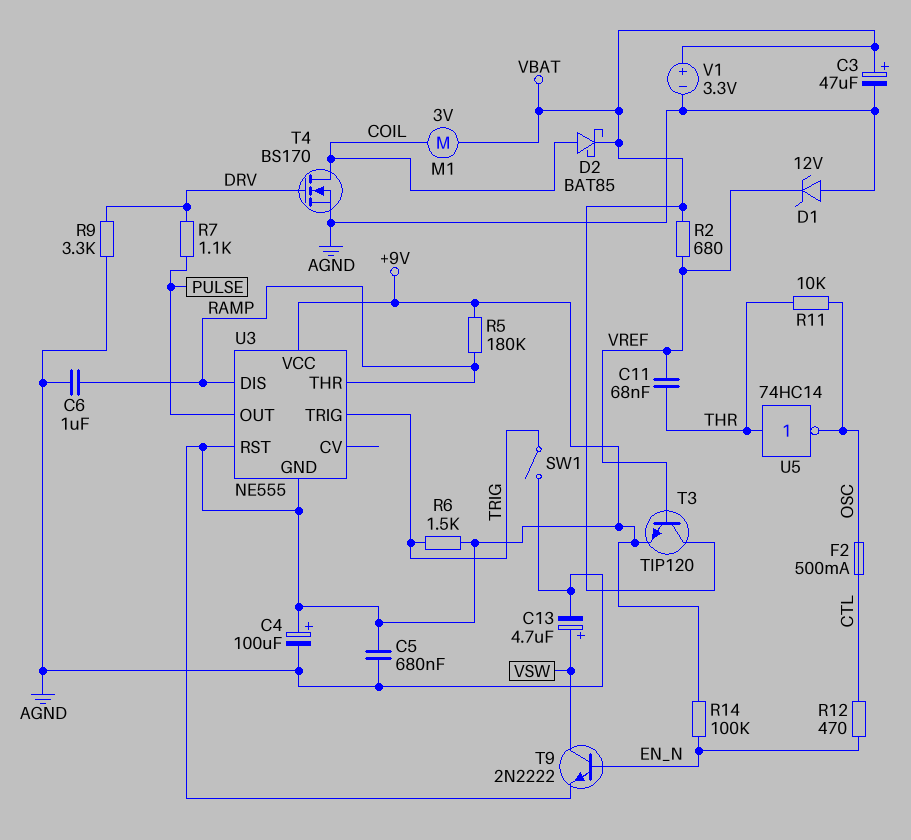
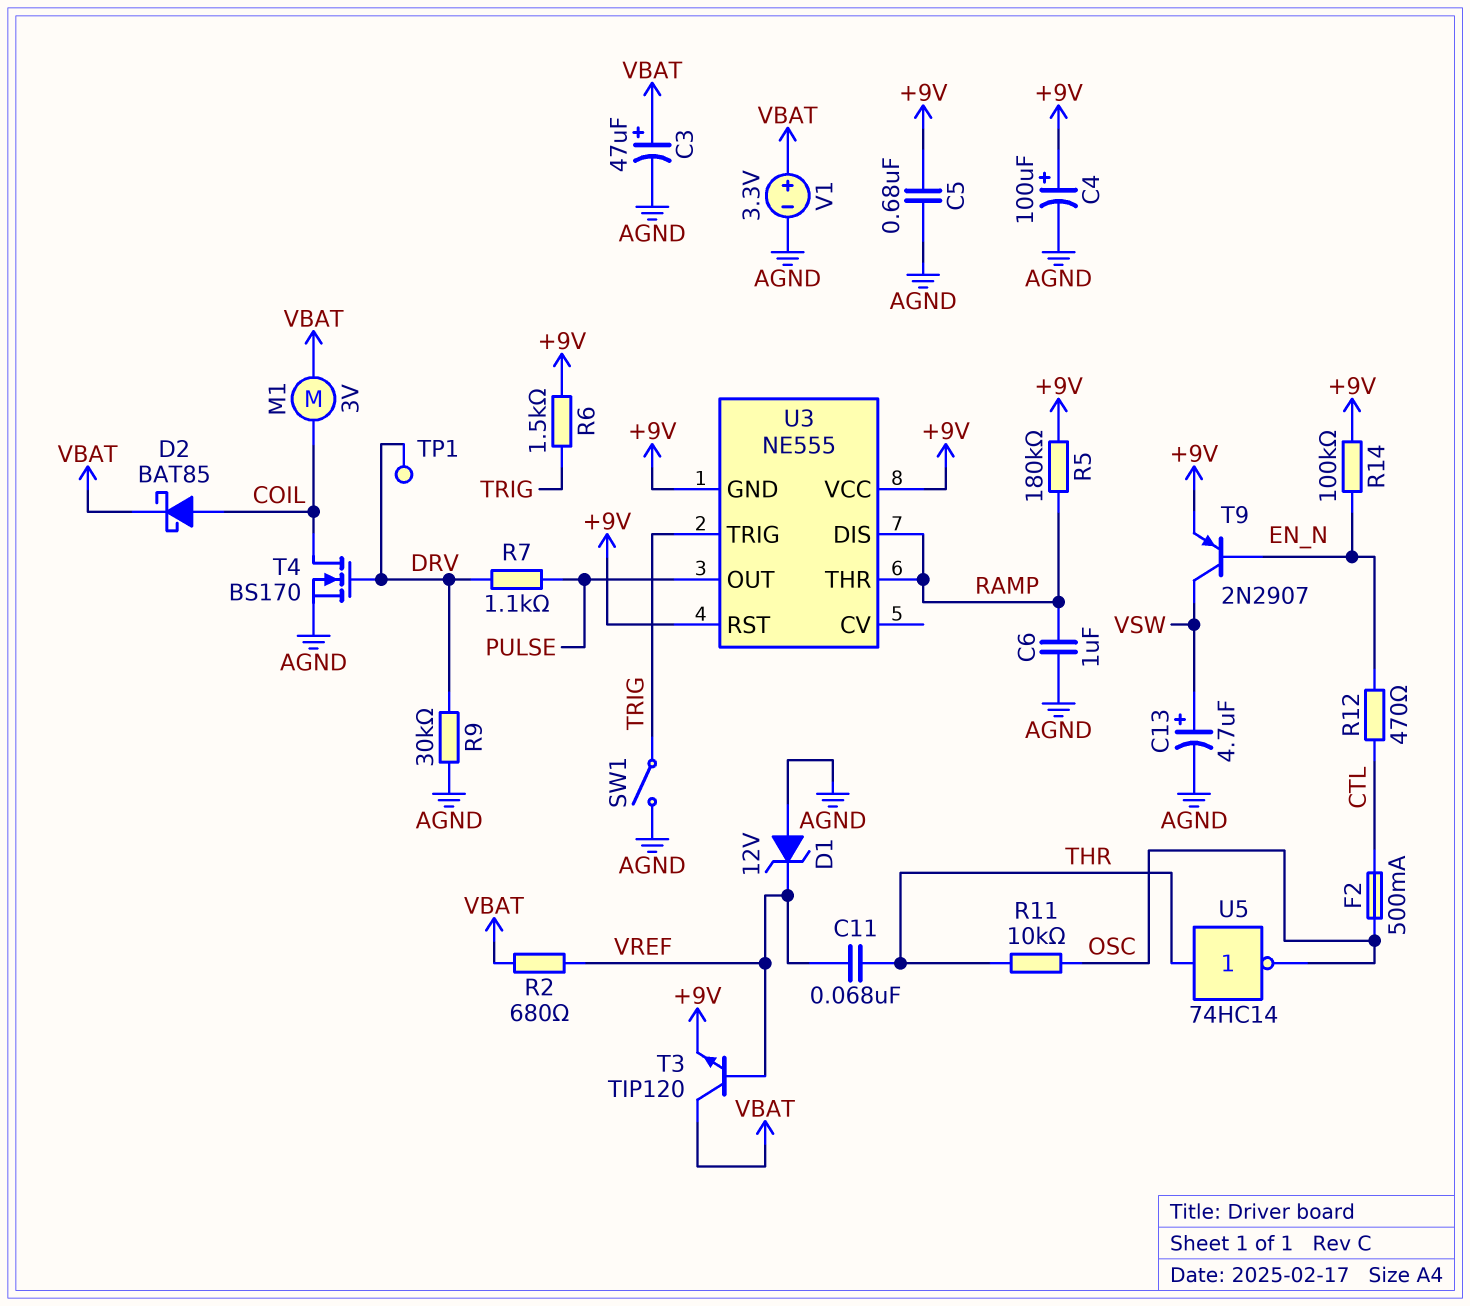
R9: 3.3k (AGND, DRV) -> 30k (AGND, DRV)
T9: NPN 2N2222 (B EN_N, C VSW, E +9V) -> PNP 2N2907 (B EN_N, C VSW, E +9V)
TP1: none -> test point (DRV)

